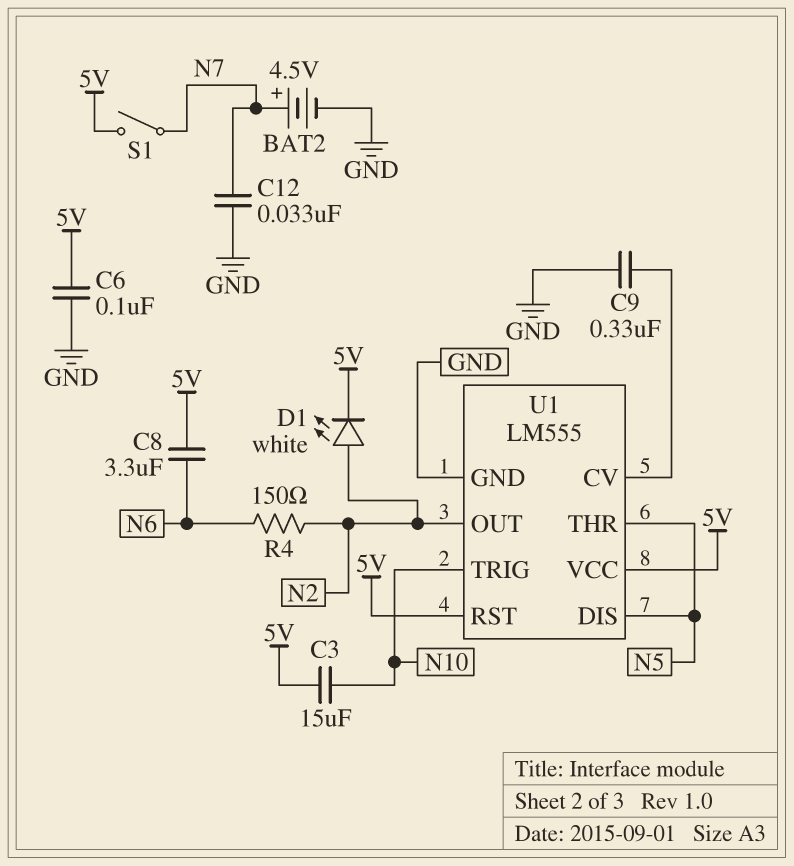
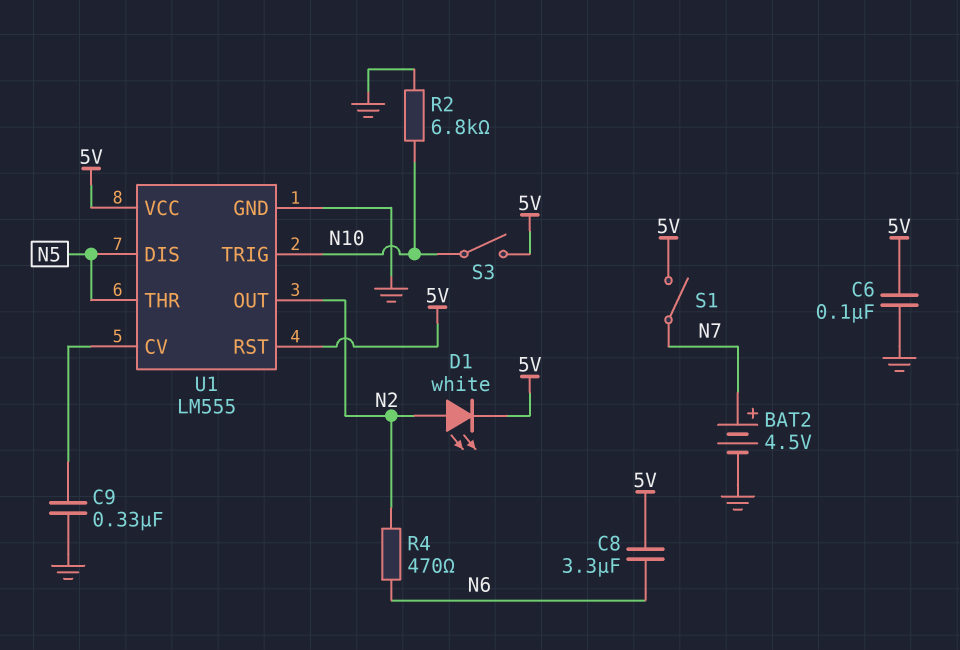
C3: 15uF (5V, N10) -> none
C12: 33nF (GND, N7) -> none
R2: none -> 6.8k (GND, N10)
R4: 150 (N2, N6) -> 470 (N2, N6)
S3: none -> switch (5V, N10)

